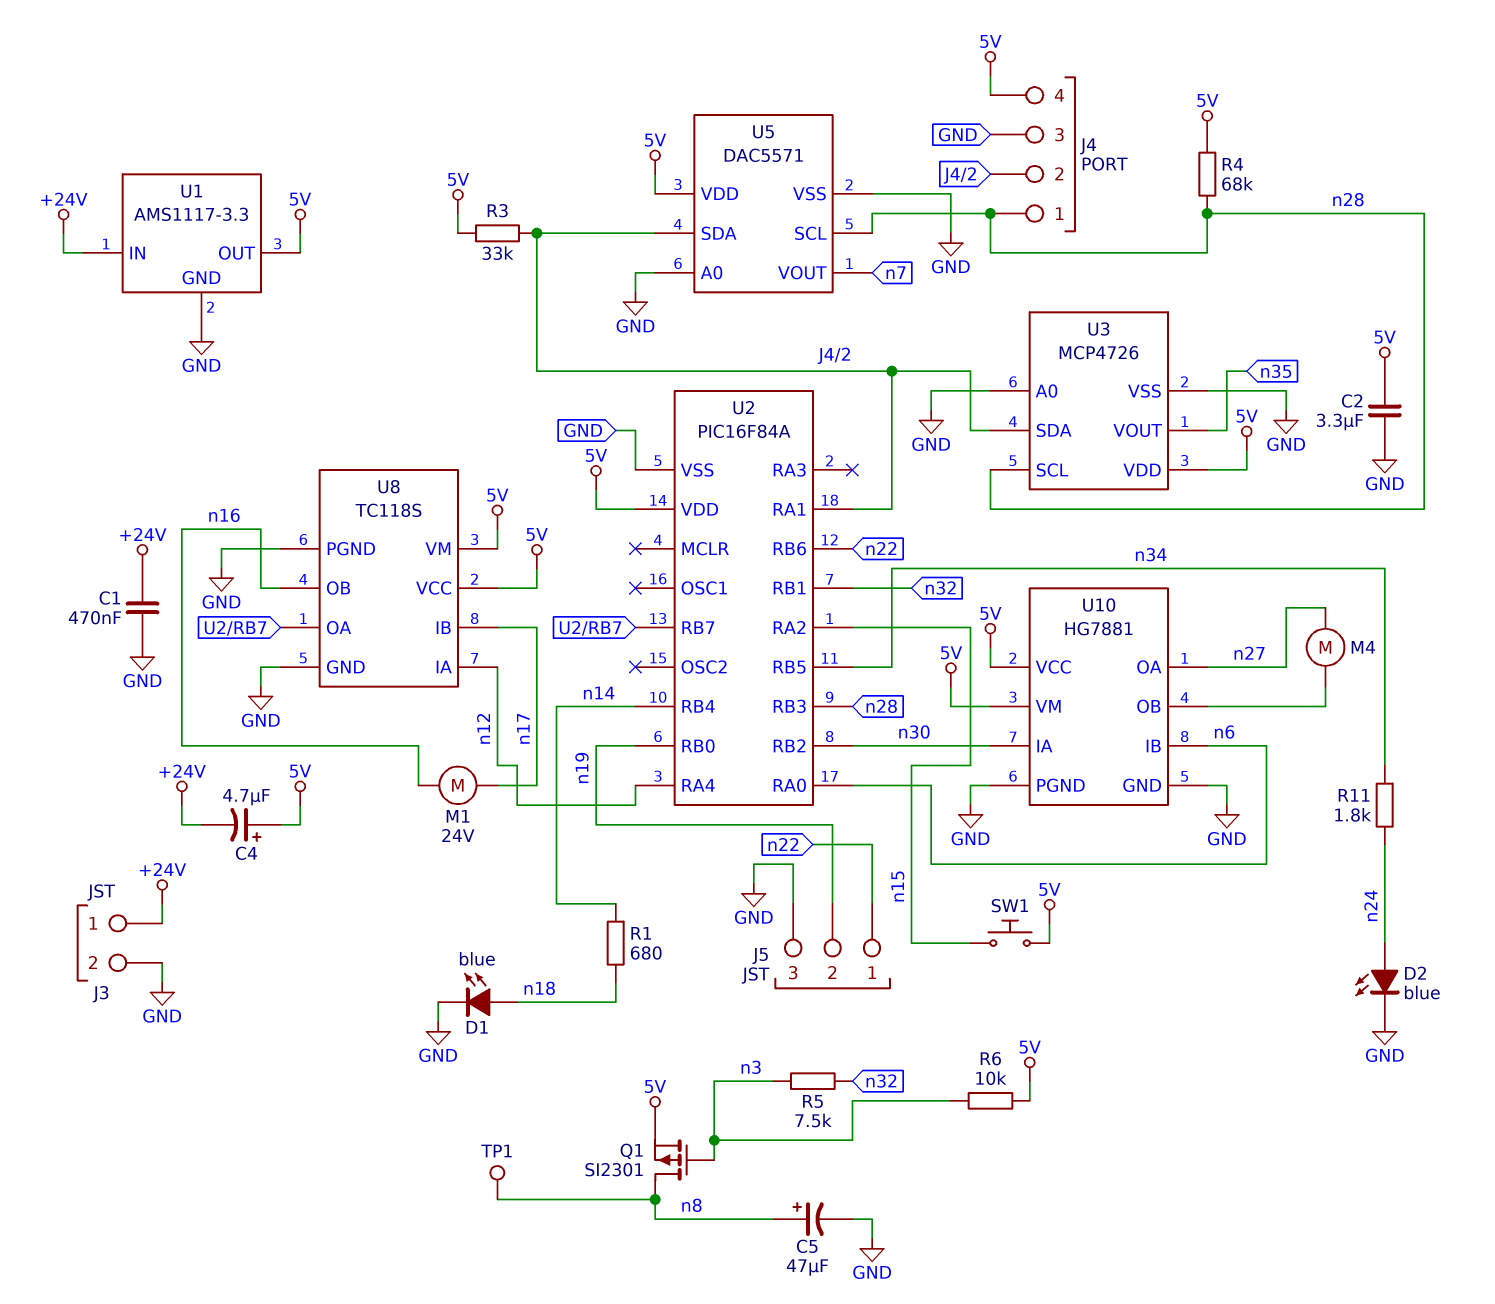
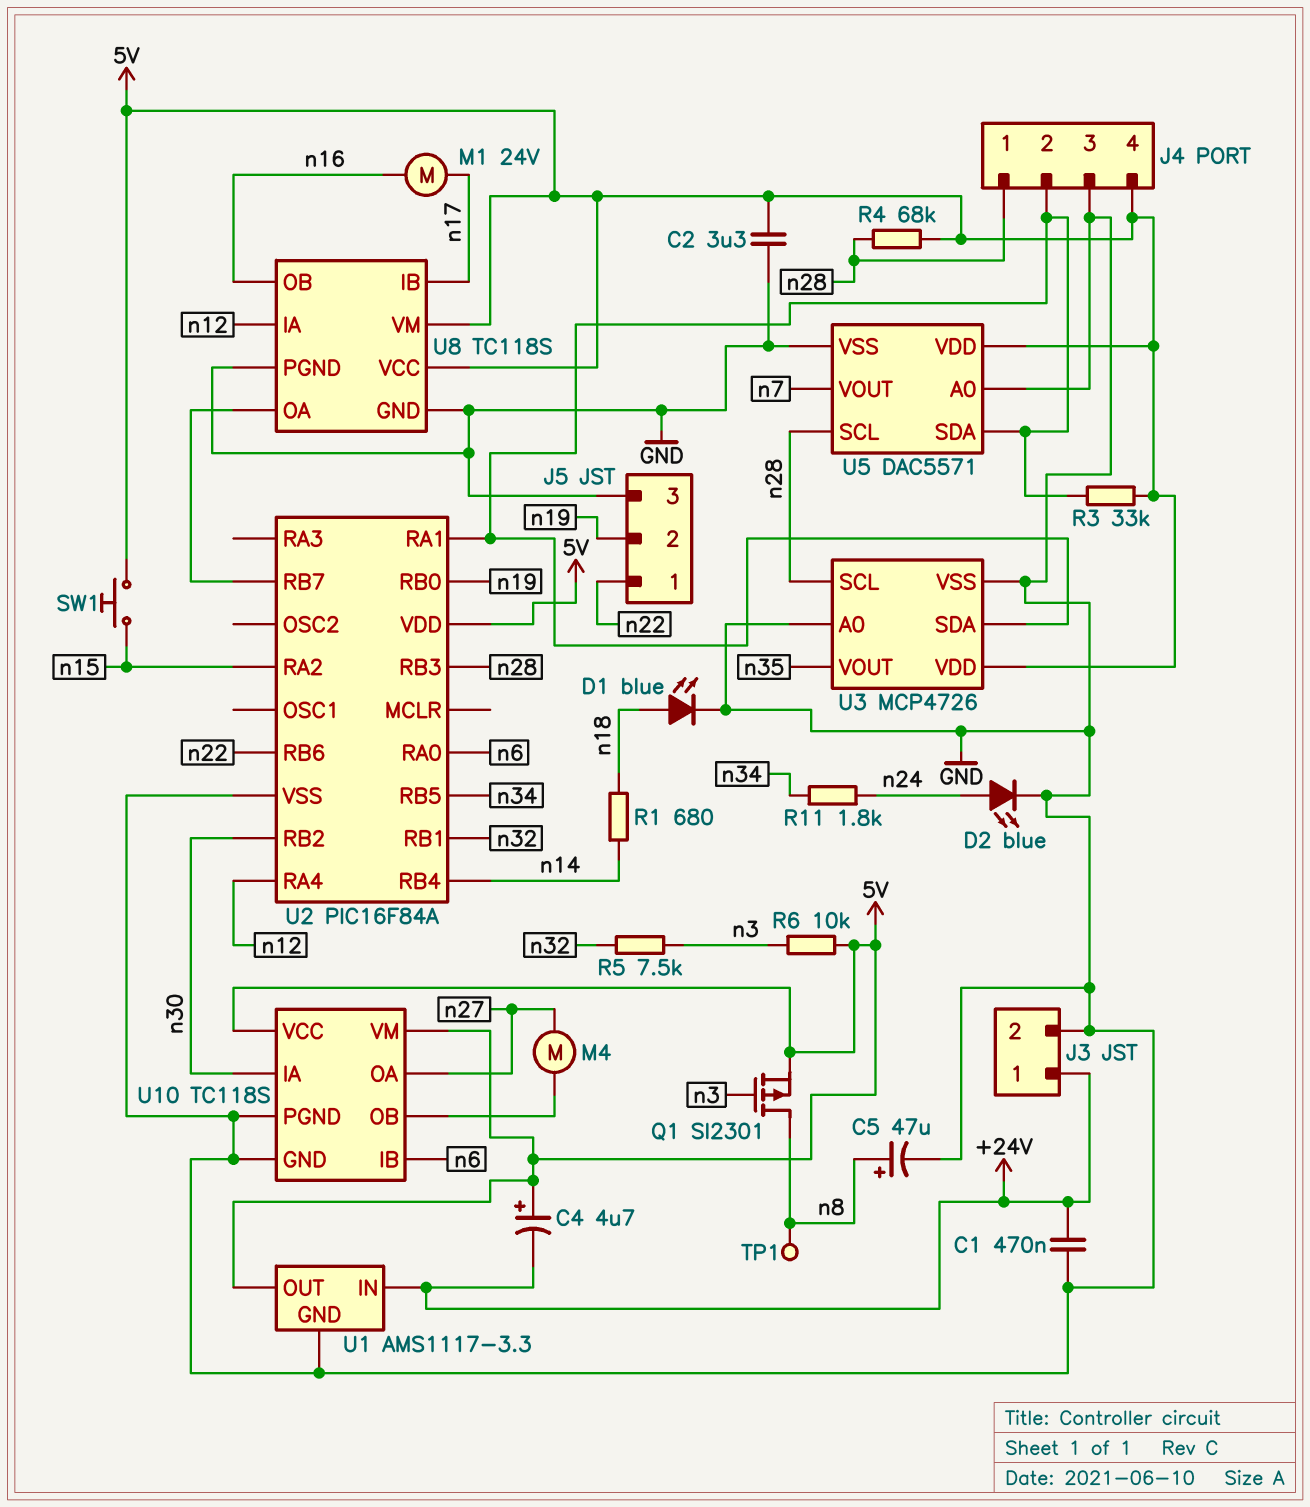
U10: HG7881 -> TC118S

